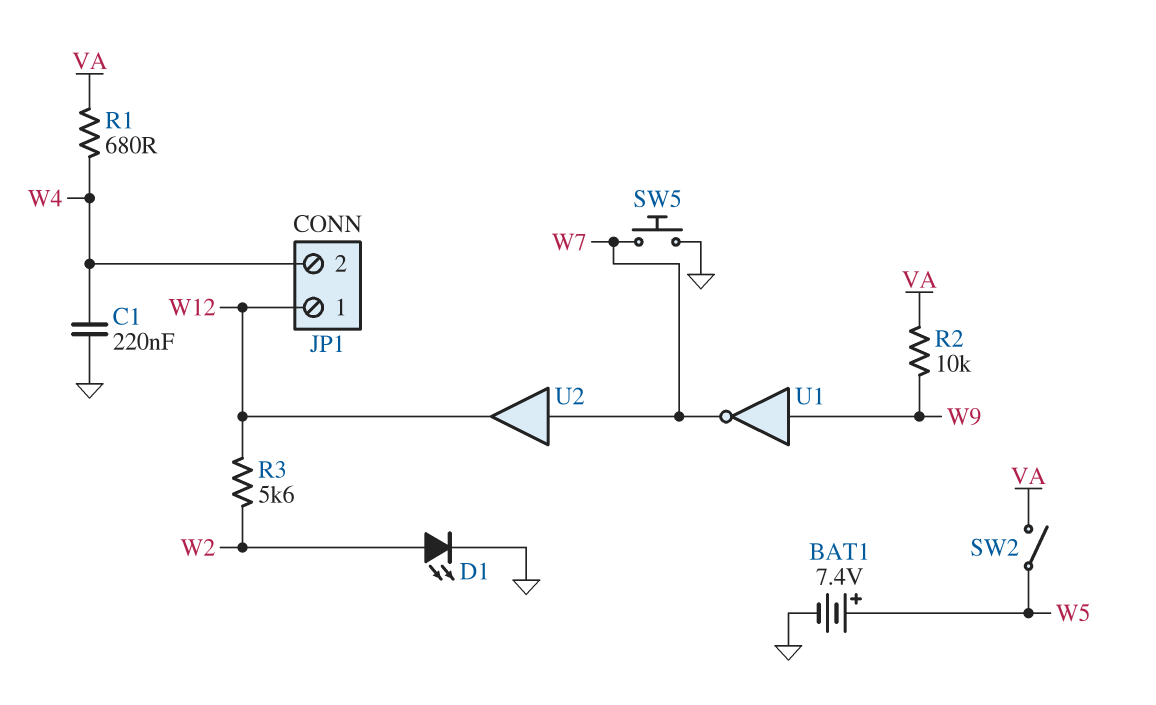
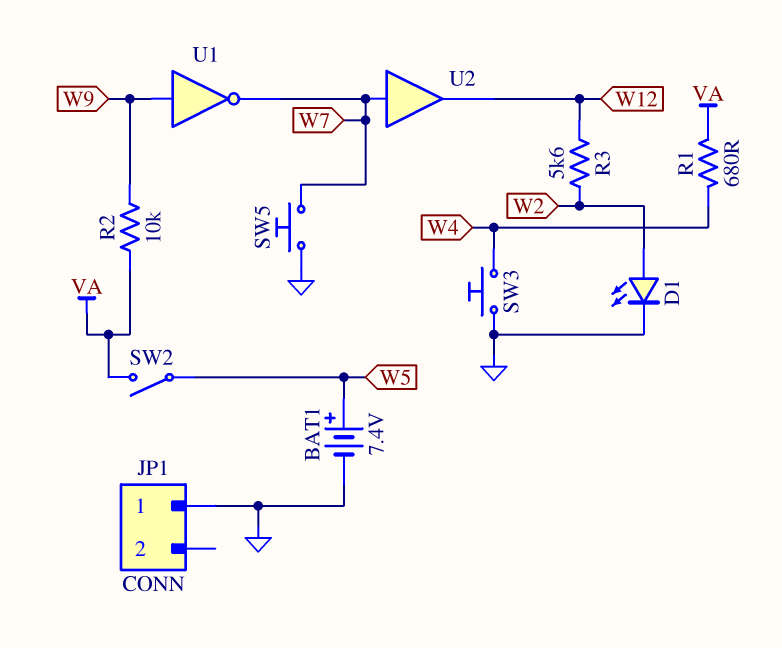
C1: 220nF (GND, W4) -> none
JP1 pin 1: W12 -> GND
JP1 pin 2: W4 -> none
SW3: none -> button (GND, W4)

